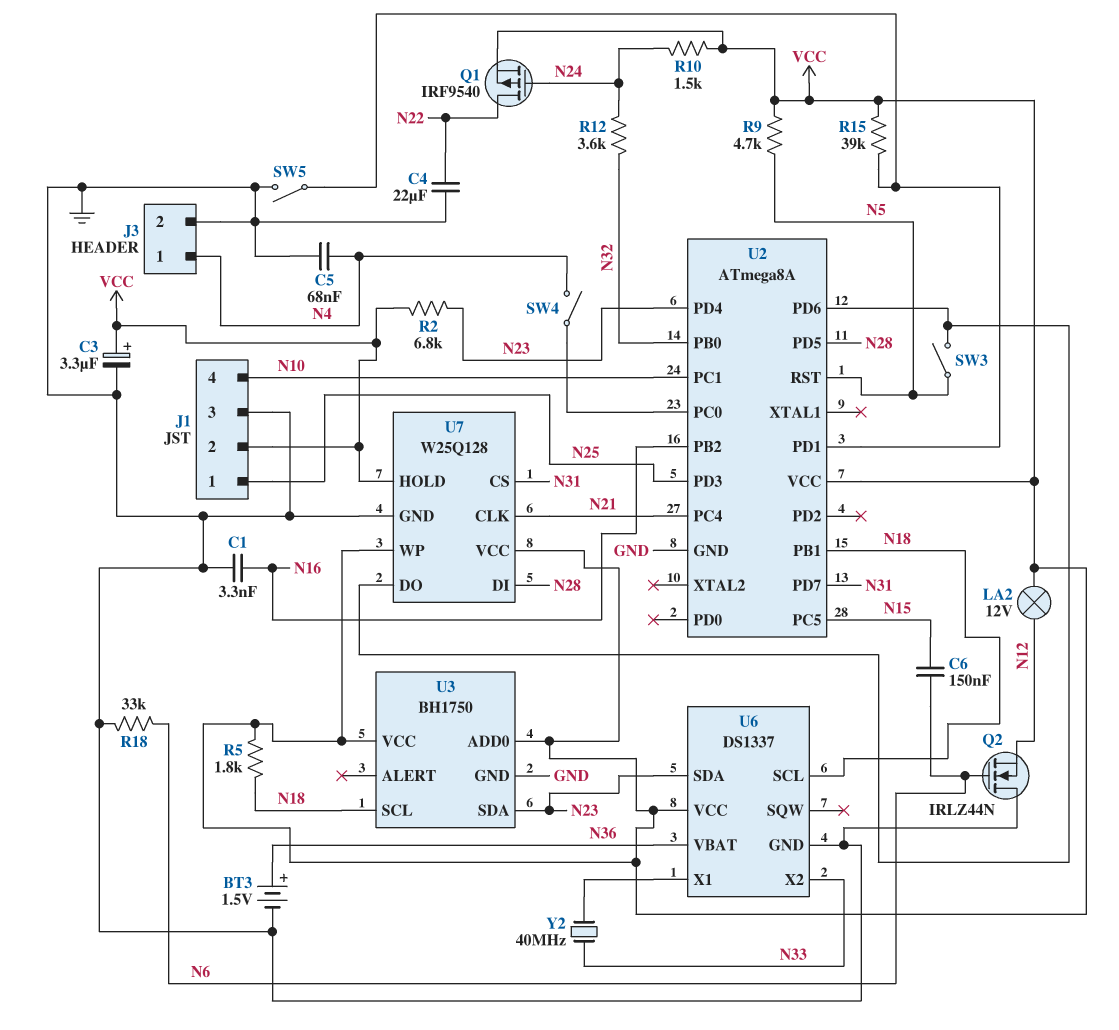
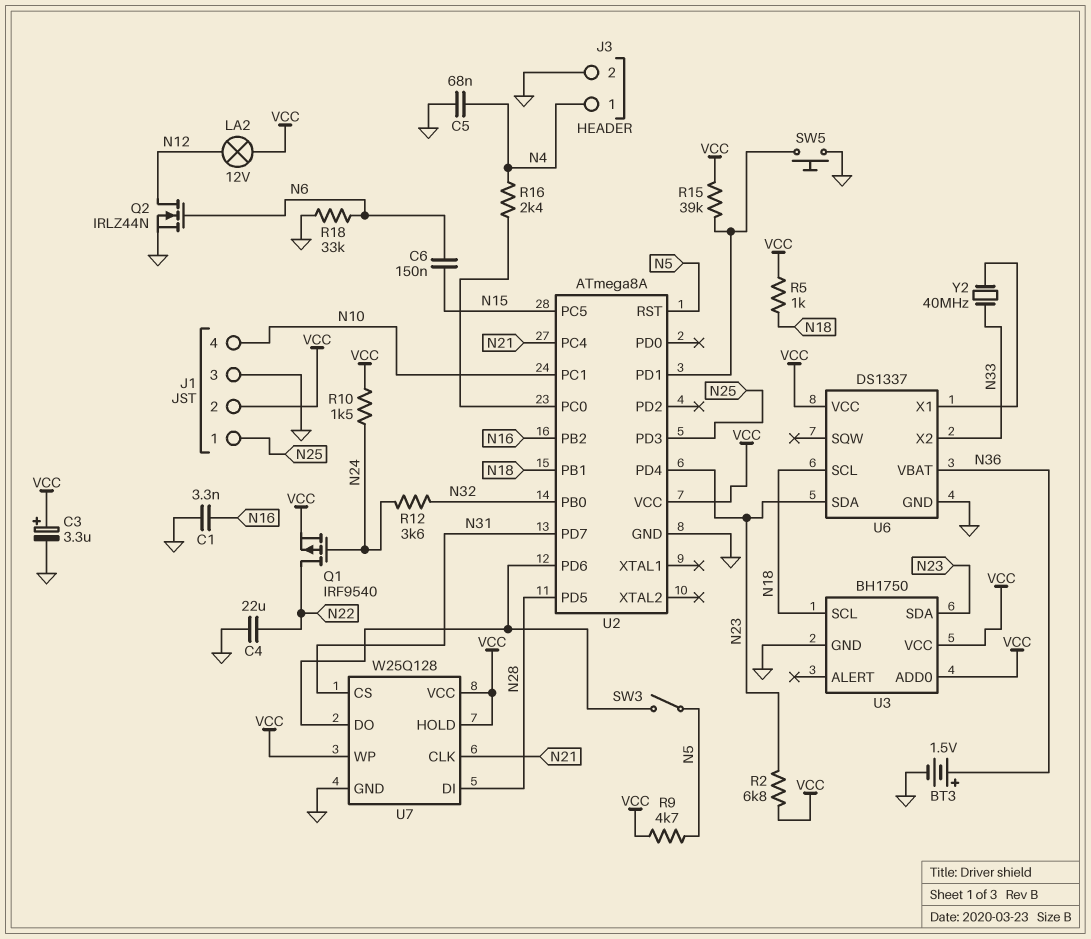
Q2: NMOS IRLZ44N (G N6, D GND, S N12) -> NMOS IRLZ44N (G N6, D N12, S GND)
R5: 1.8k (N18, VCC) -> 1k (N18, VCC)
R16: none -> 2.4k (N4, U2/PC0)
SW4: switch (N4, U2/PC0) -> none
SW5: switch (GND, U2/PD1) -> button (GND, U2/PD1)

